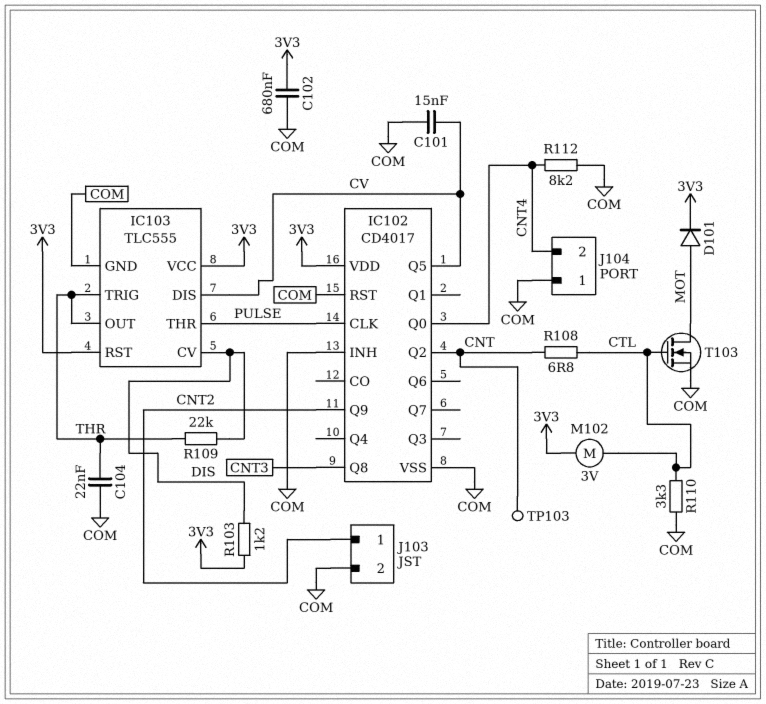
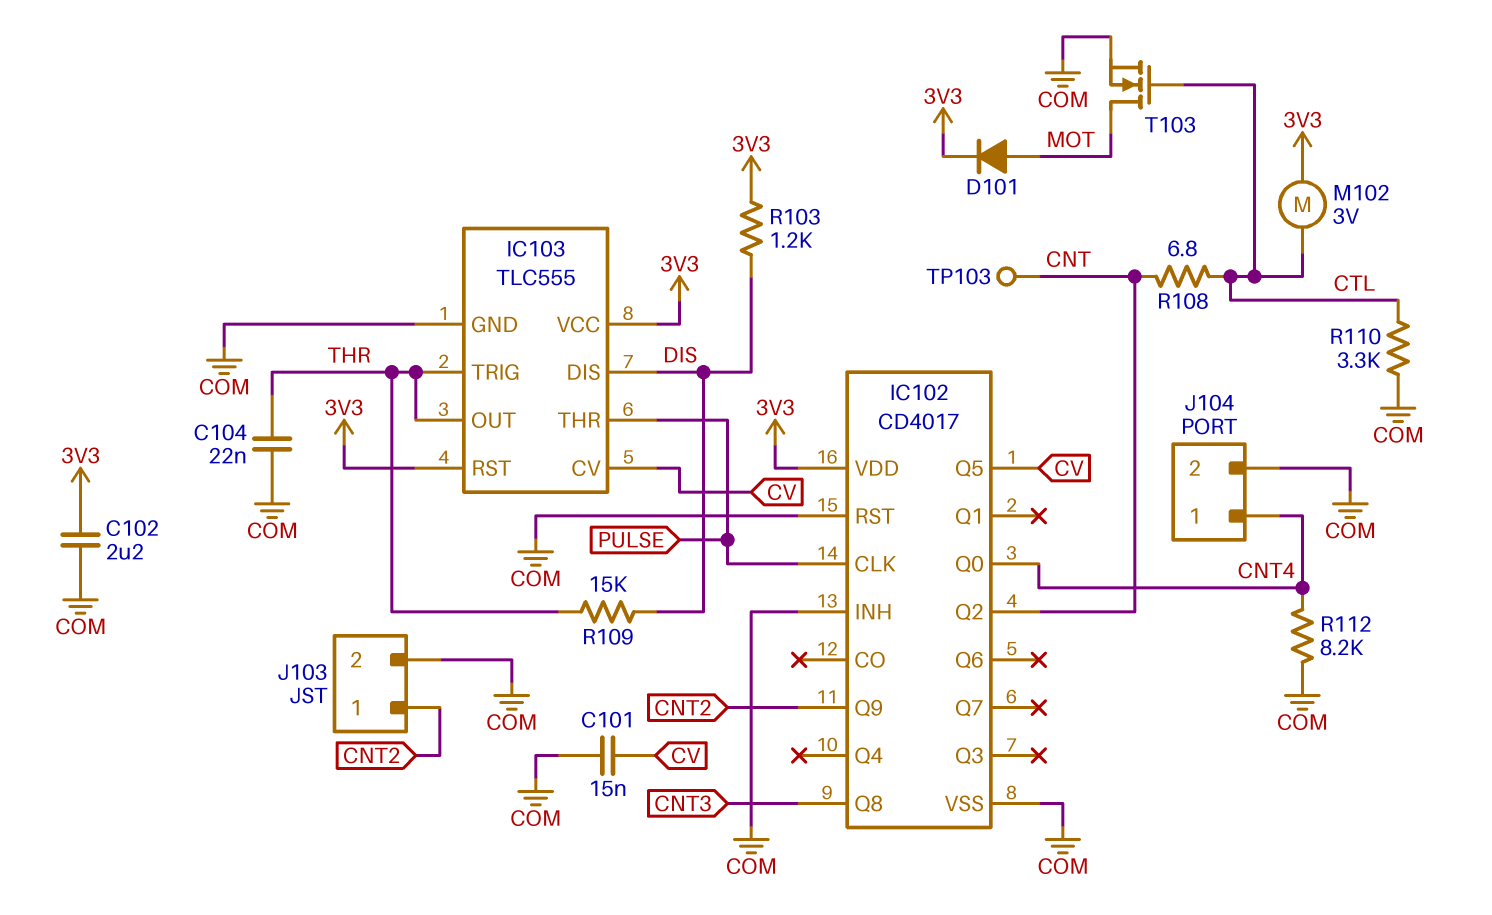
C102: 680nF (3V3, COM) -> 2.2uF (3V3, COM)
IC103 pin CV: DIS -> CV
IC103 pin DIS: CV -> DIS
J104 pin 1: COM -> CNT4
J104 pin 2: CNT4 -> COM
R109: 22k (DIS, THR) -> 15k (DIS, THR)

